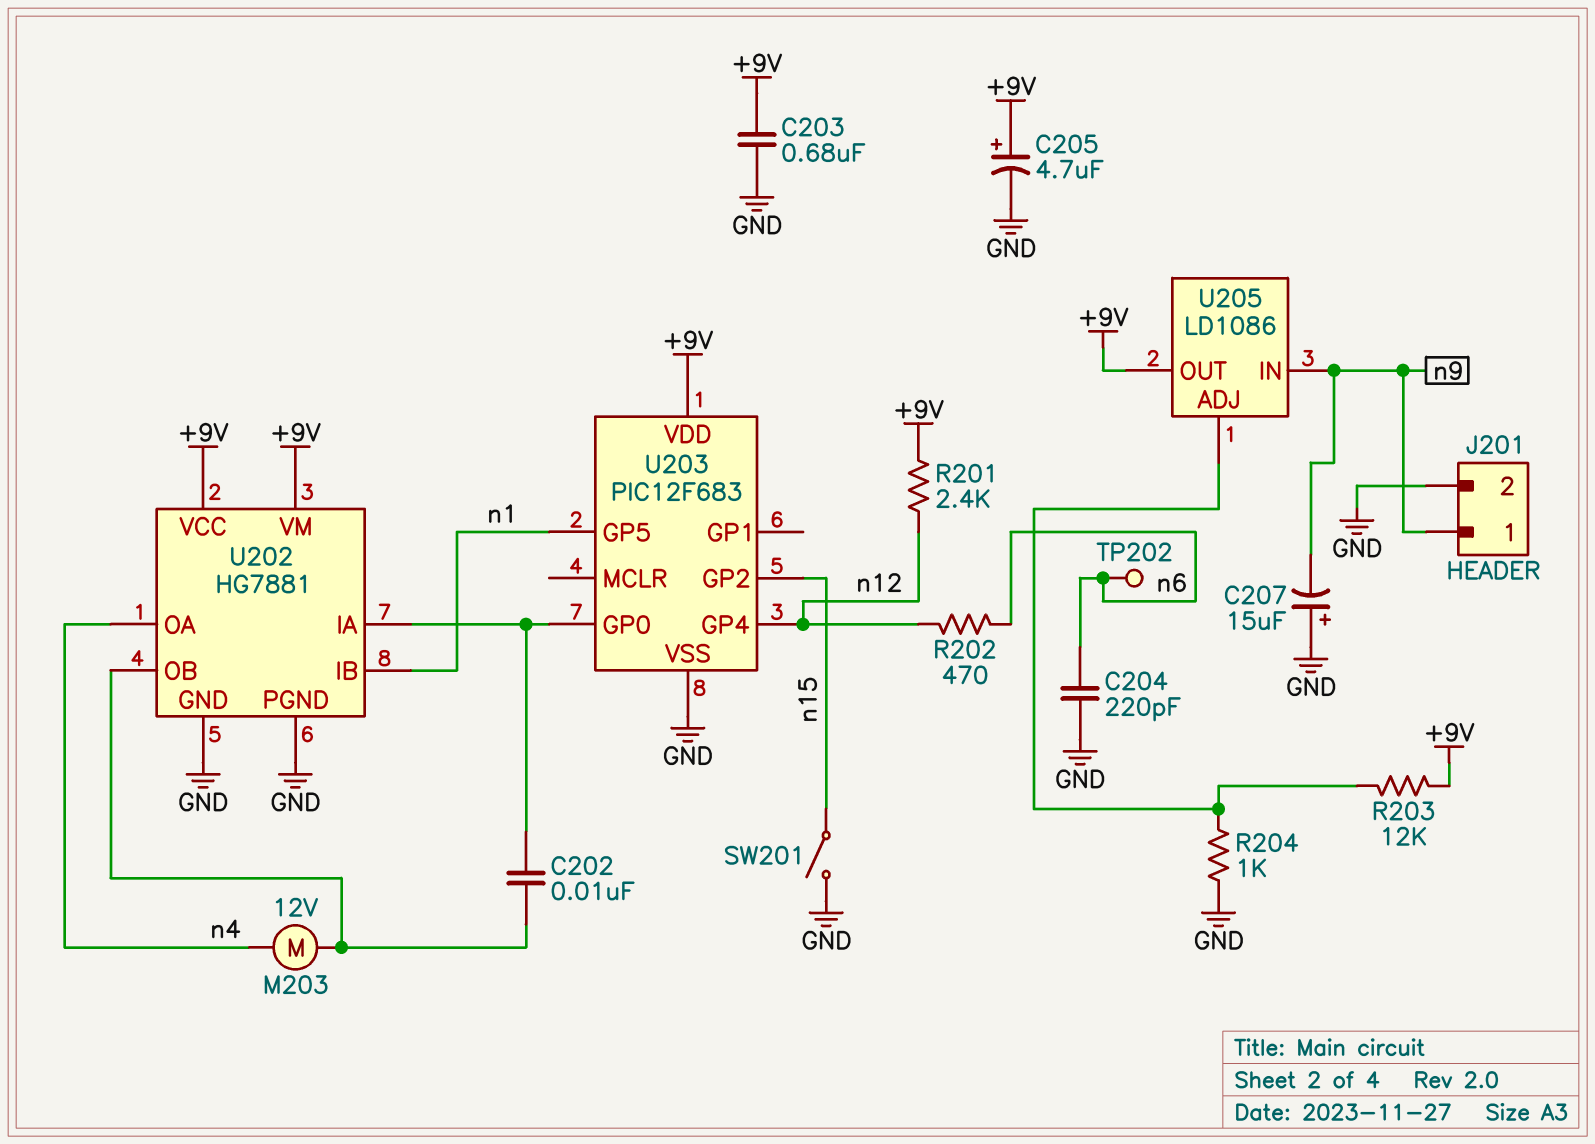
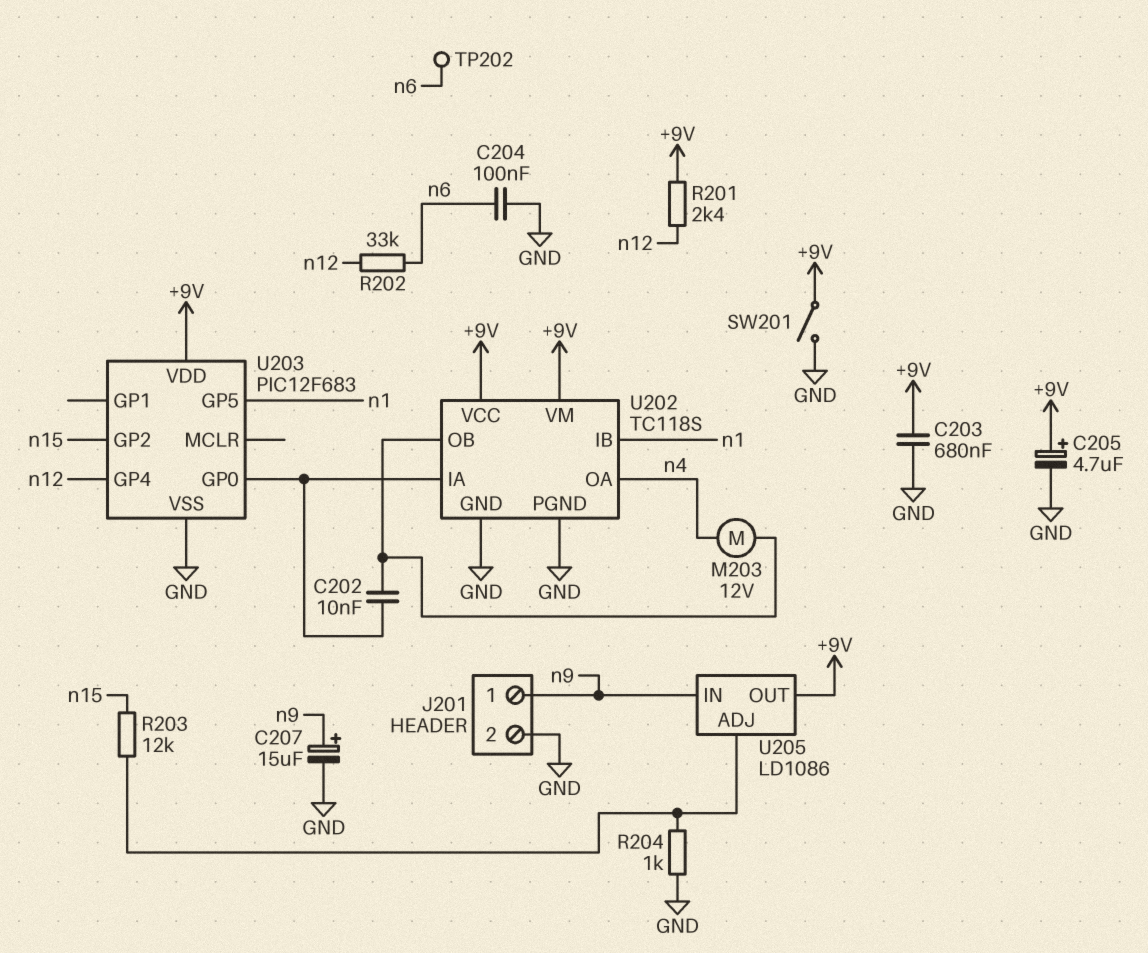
C204: 220pF (GND, n6) -> 100nF (GND, n6)
C207: 15uF (plus GND, minus n9) -> 15uF (plus n9, minus GND)
R202: 470 (n6, n12) -> 33k (n6, n12)
R203: 12k (+9V, U205/ADJ) -> 12k (U205/ADJ, n15)
SW201: switch (GND, n15) -> switch (+9V, GND)
U202: HG7881 -> TC118S

